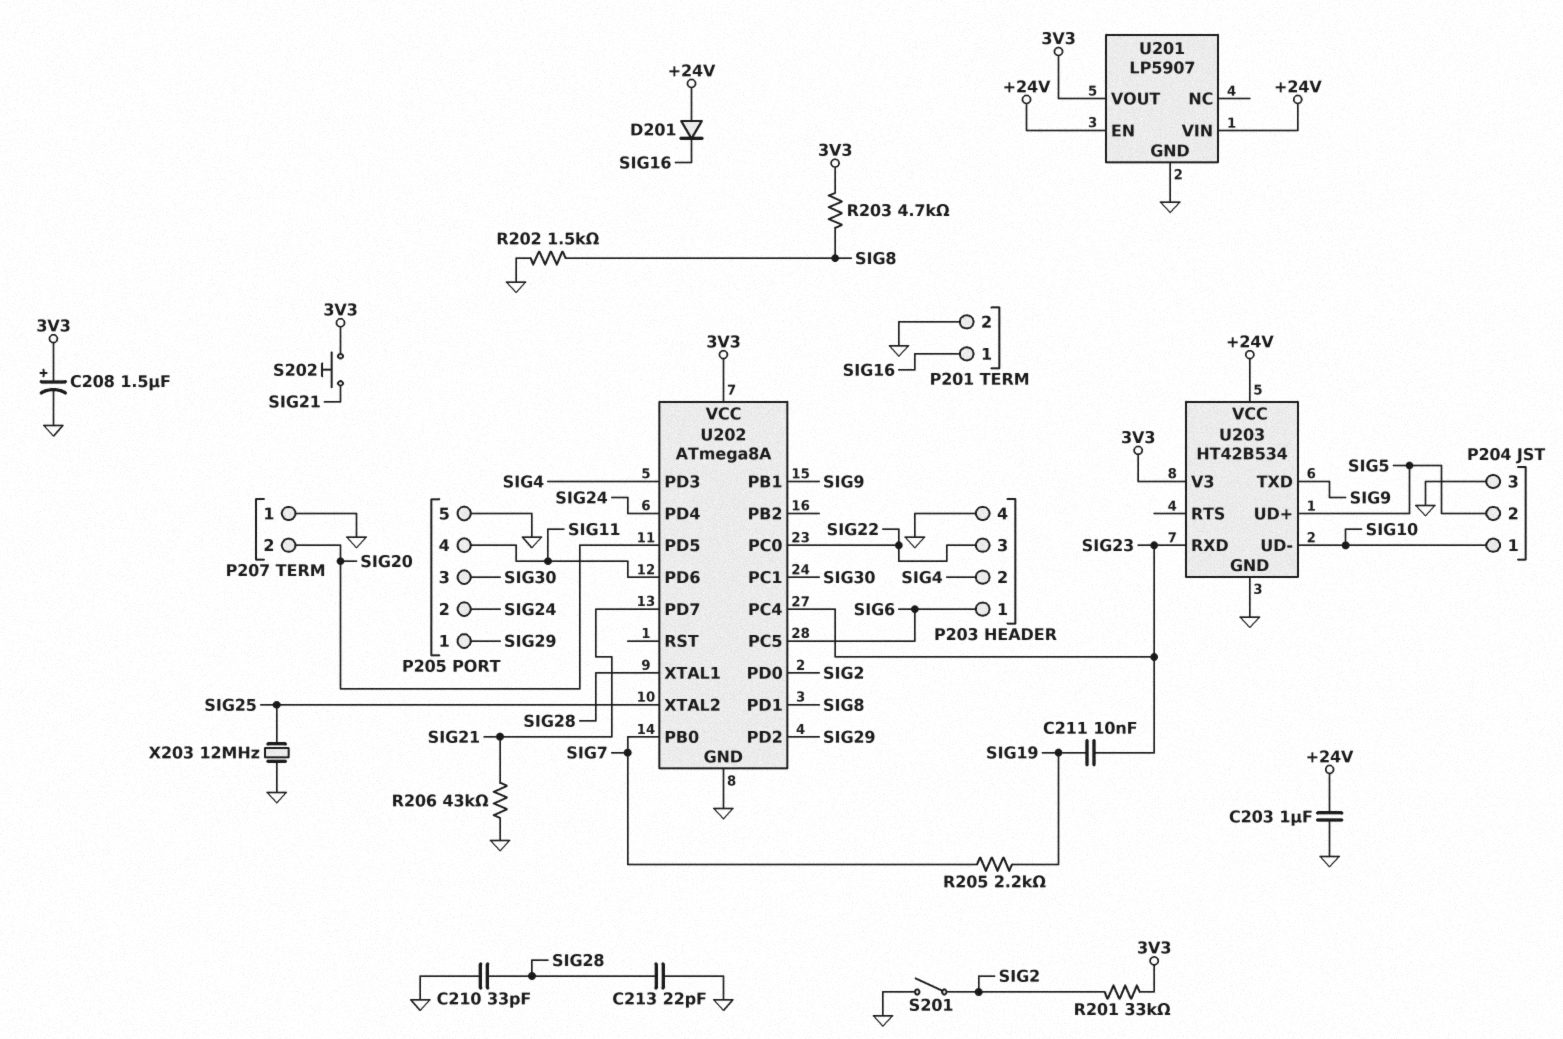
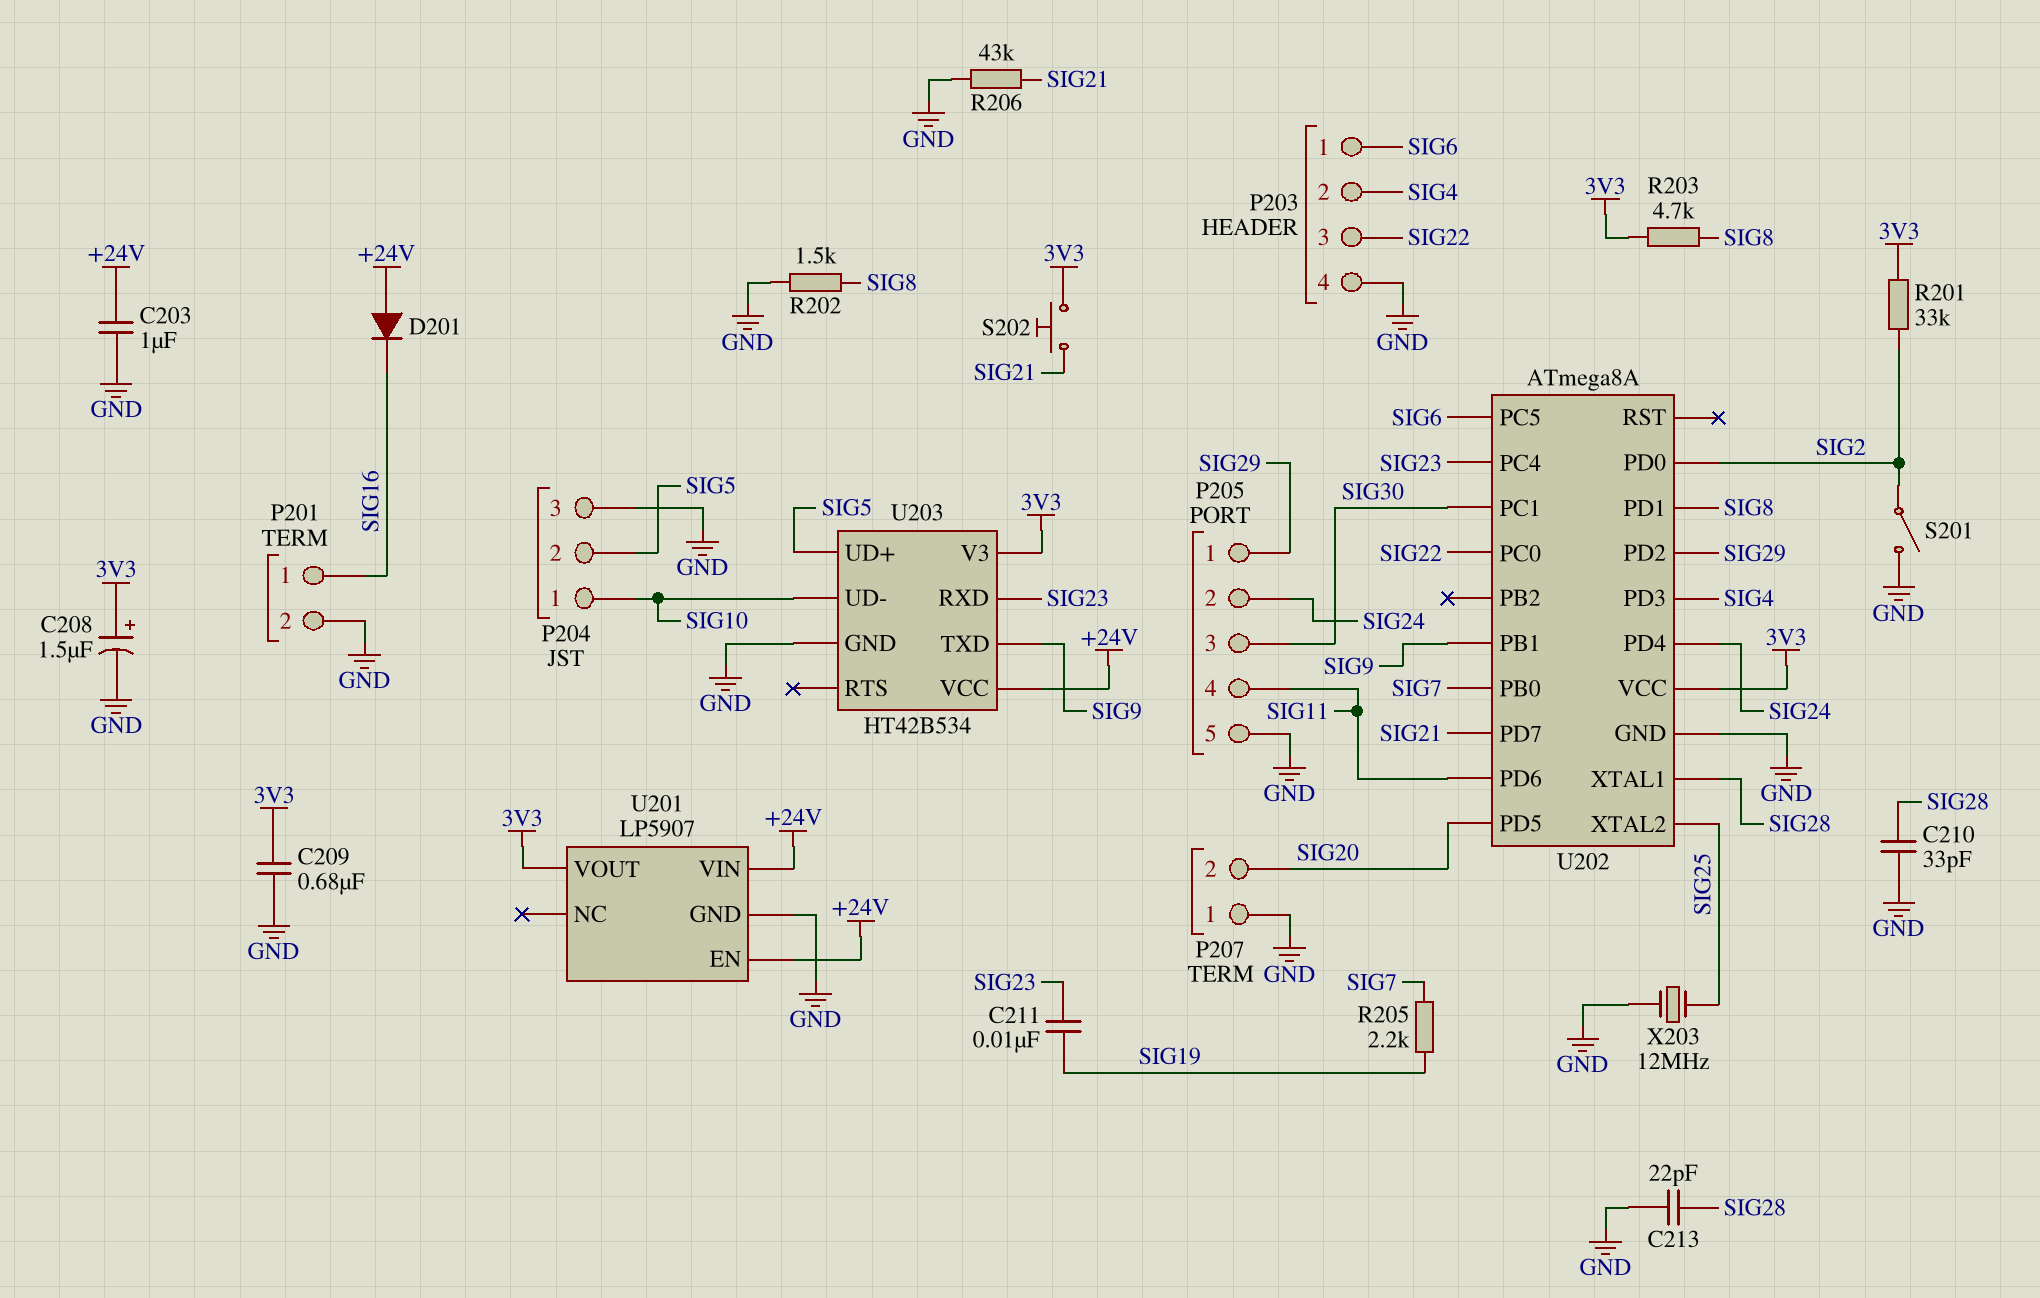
C209: none -> 680nF (3V3, GND)

